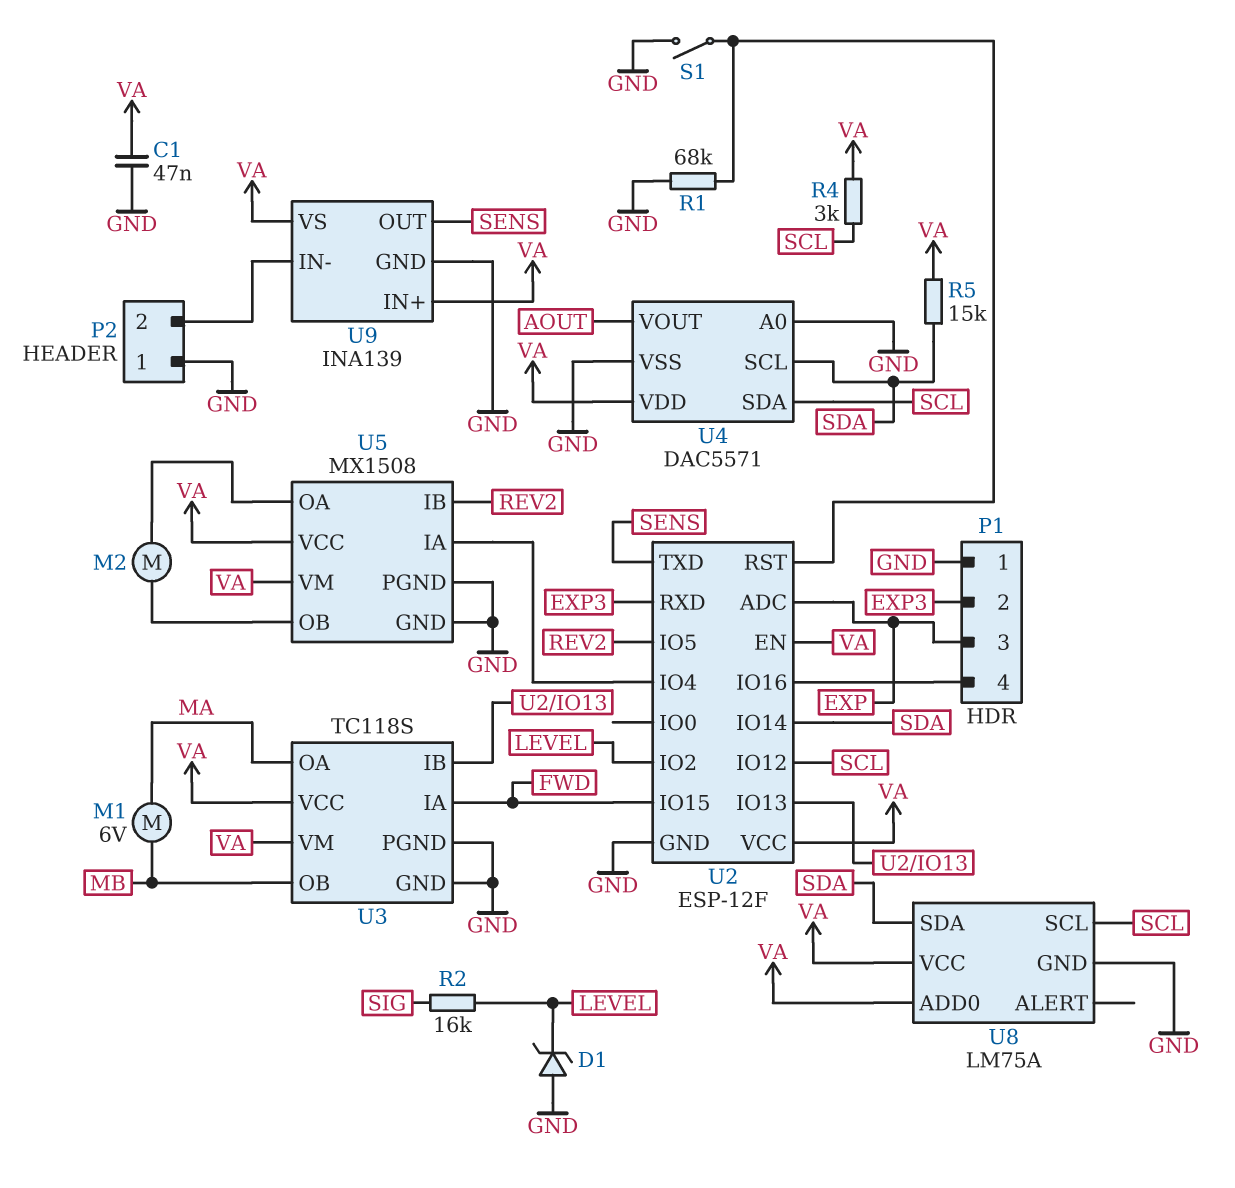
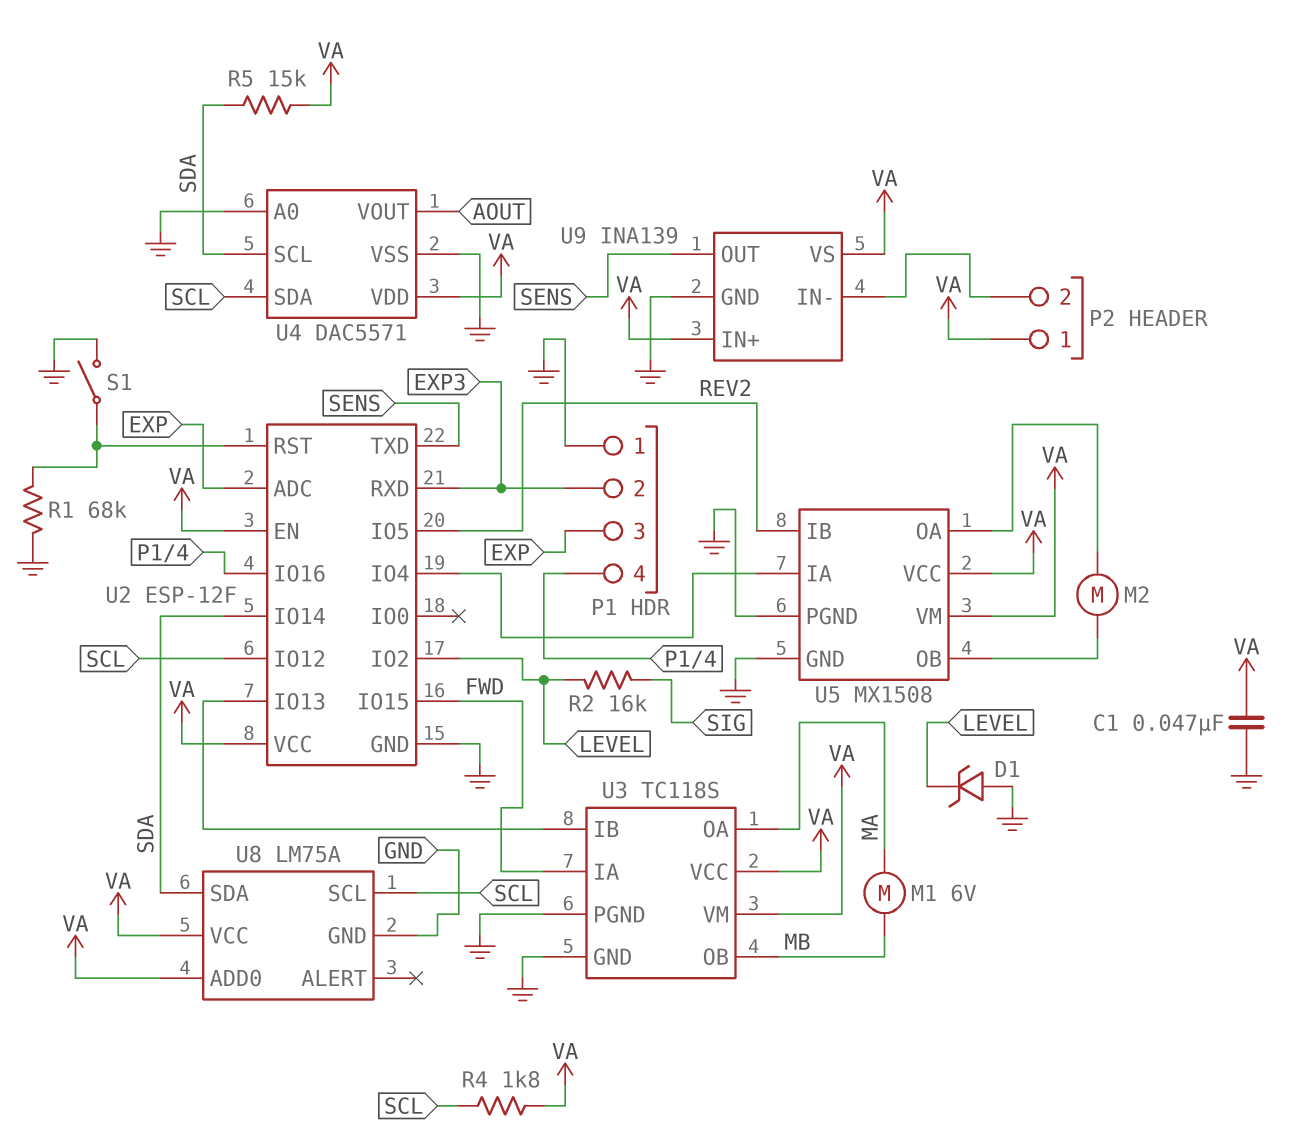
P2 pin 1: GND -> VA
R4: 3k (SCL, VA) -> 1.8k (SCL, VA)

